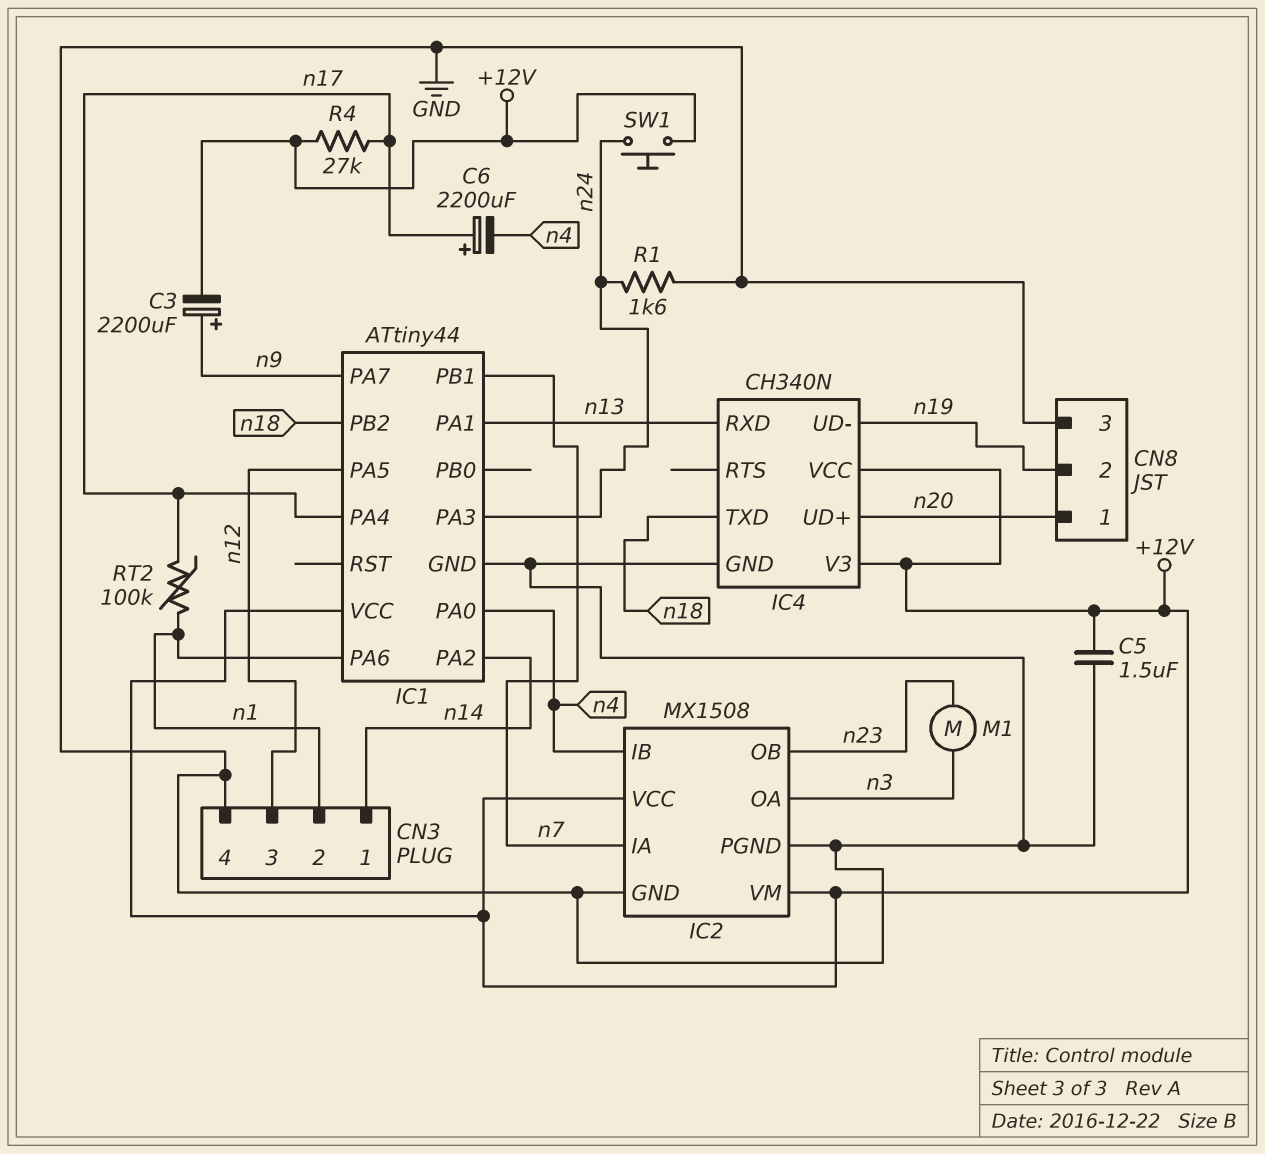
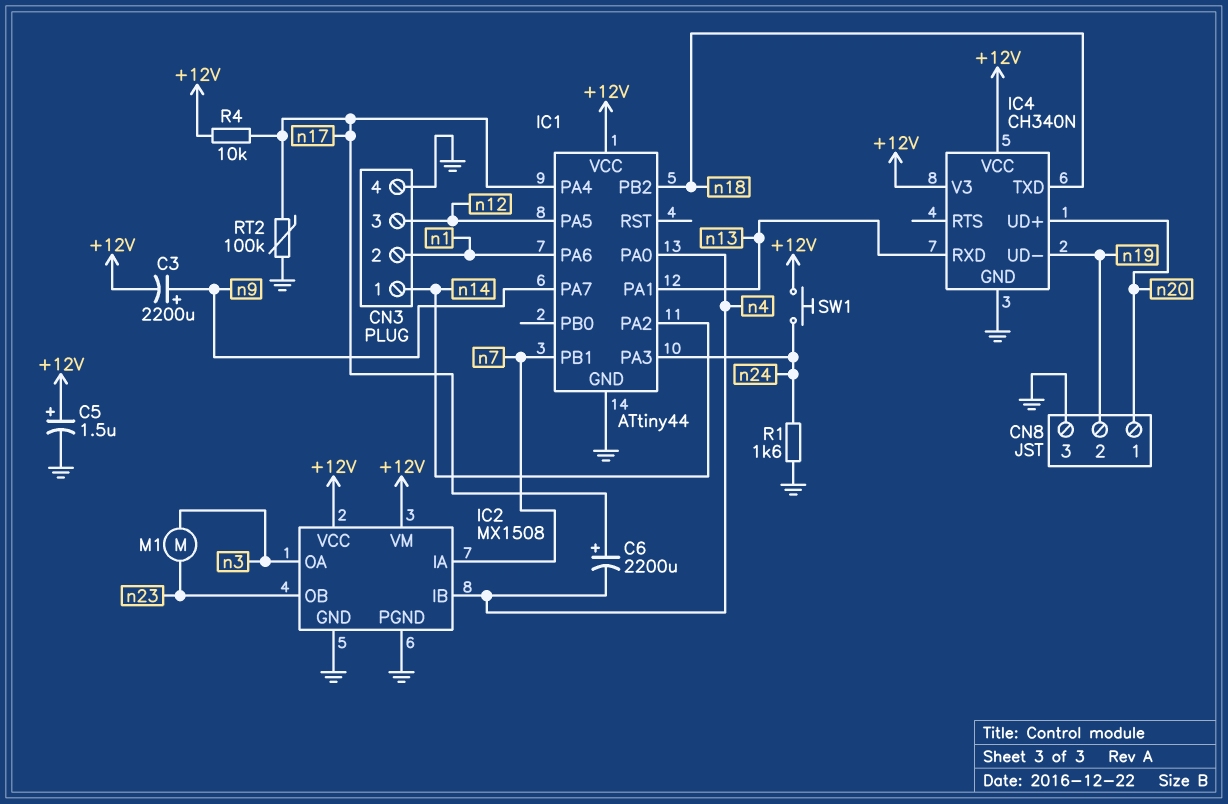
C5: 1.5uF (+12V, GND) -> 1.5uF (plus +12V, minus GND)
R4: 27k (+12V, n17) -> 10k (+12V, n17)
RT2: 100k (n1, n17) -> 100k (GND, n17)

